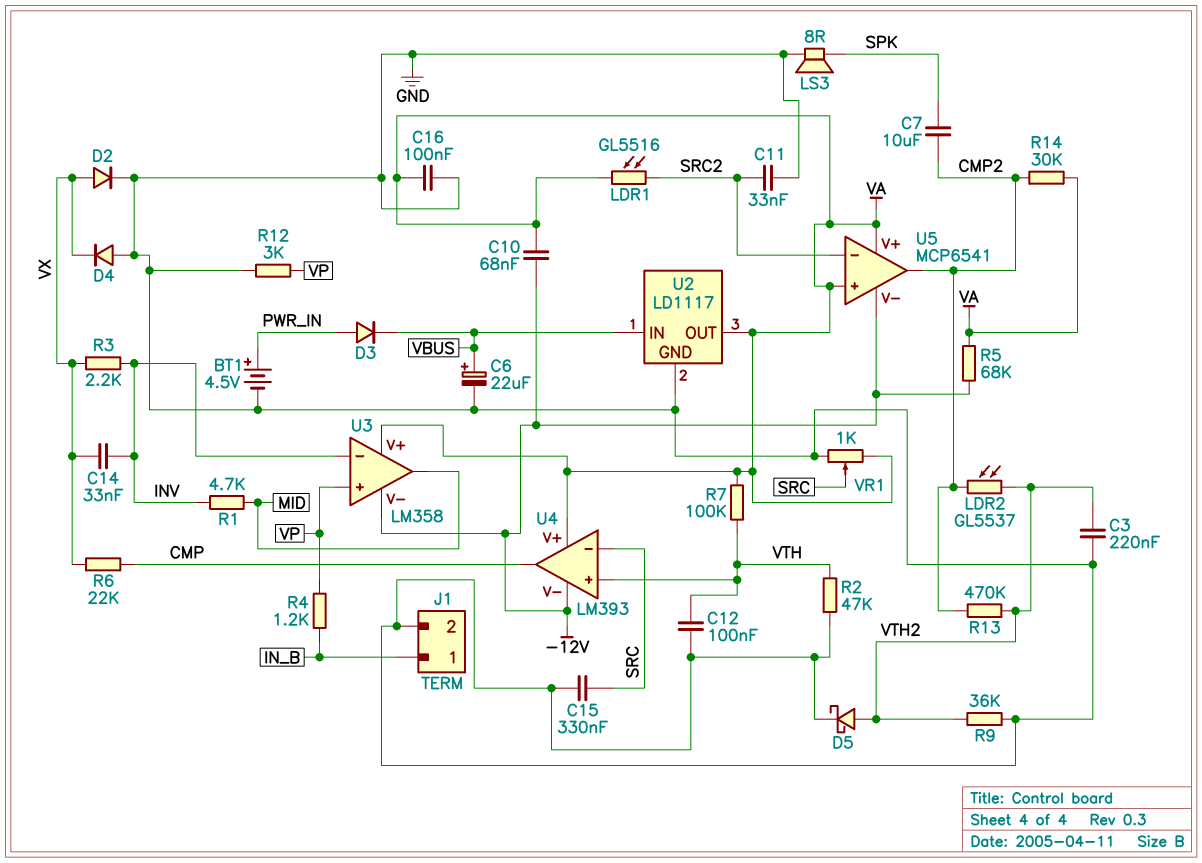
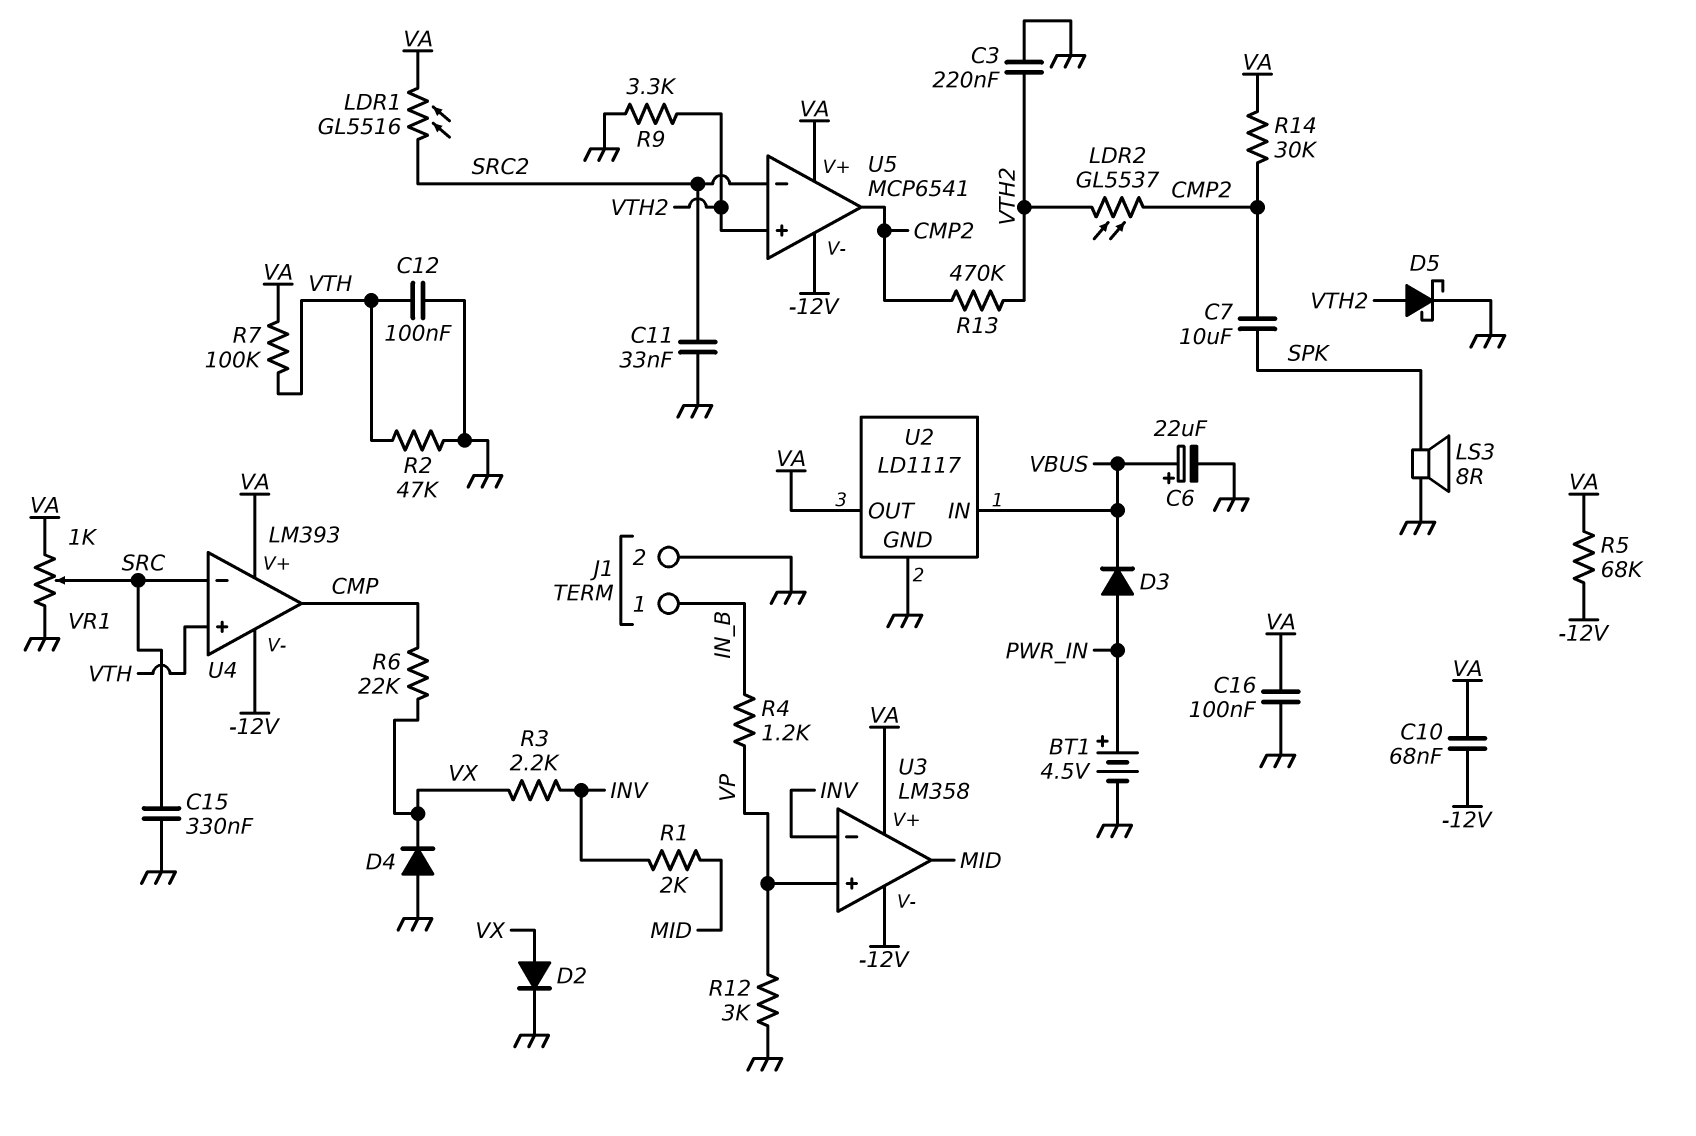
C14: 33nF (INV, VX) -> none
R1: 4.7k (INV, MID) -> 2k (INV, MID)
R9: 36k (GND, VTH2) -> 3.3k (GND, VTH2)
U5 pin in+: VA -> VTH2

